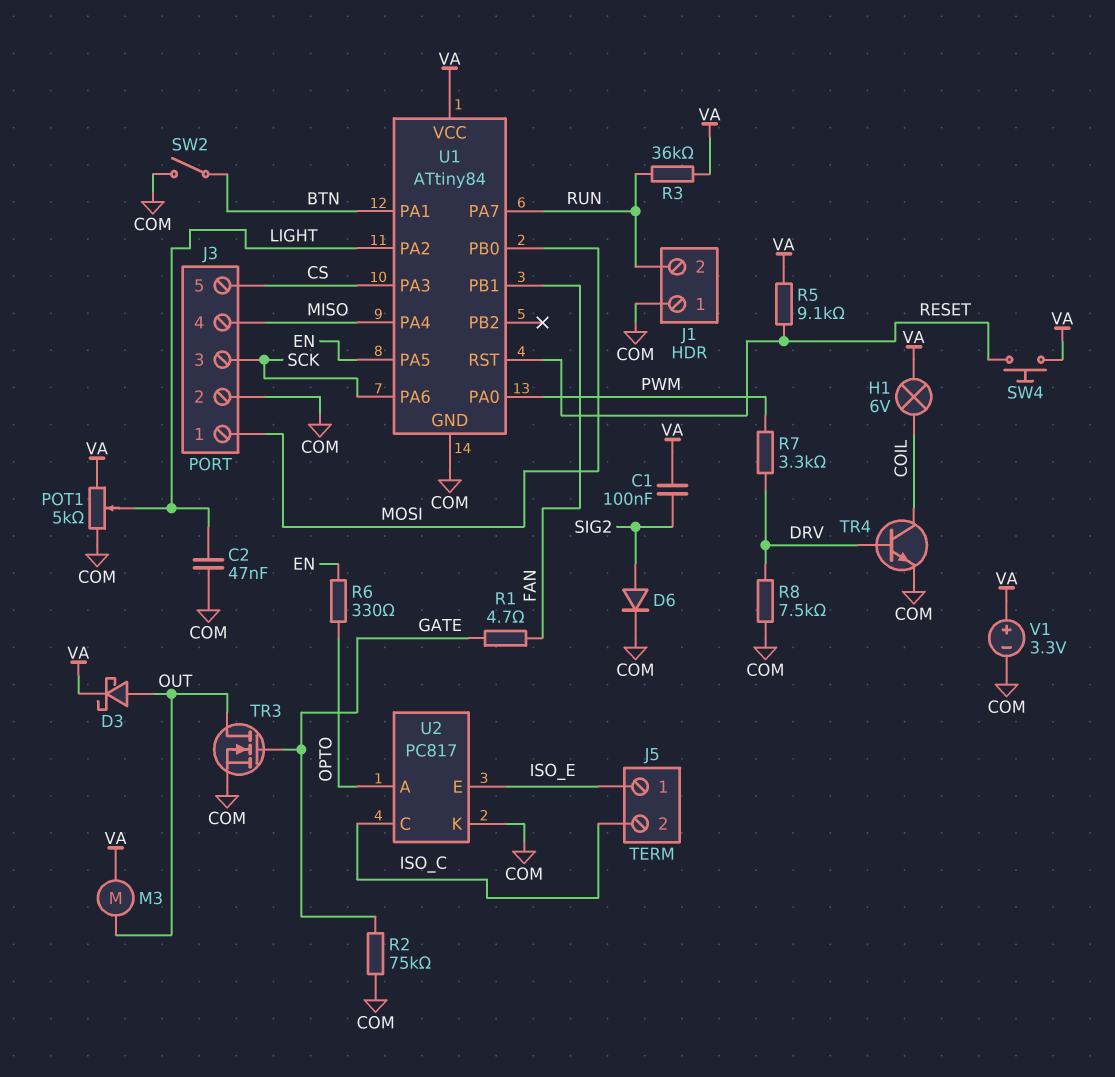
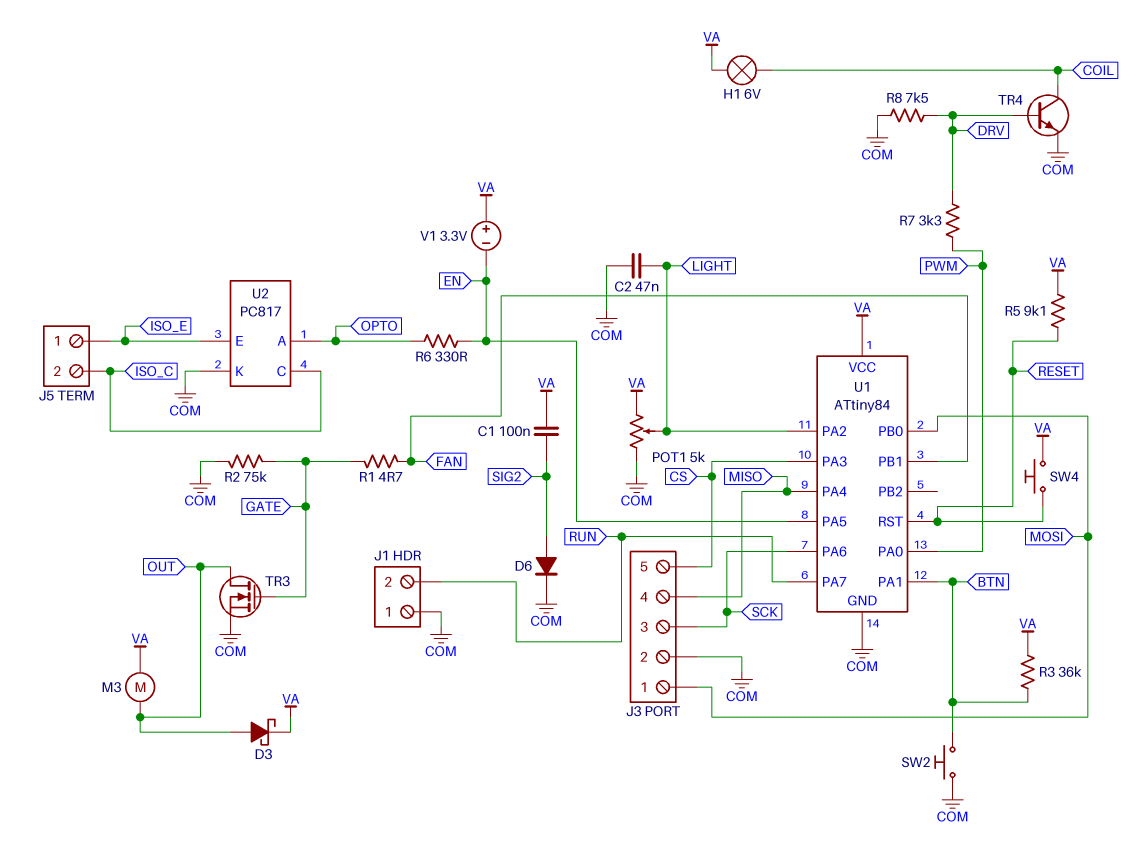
R3: 36k (RUN, VA) -> 36k (BTN, VA)
SW2: switch (BTN, COM) -> button (BTN, COM)
V1: 3.3V (plus VA, minus COM) -> 3.3V (plus VA, minus EN)

